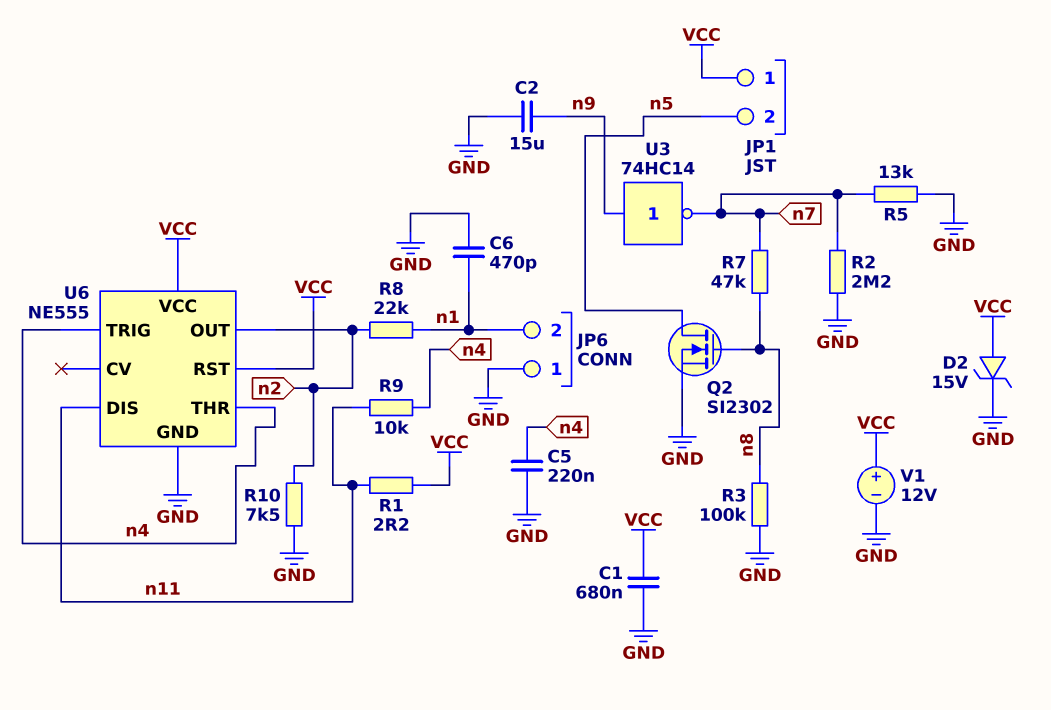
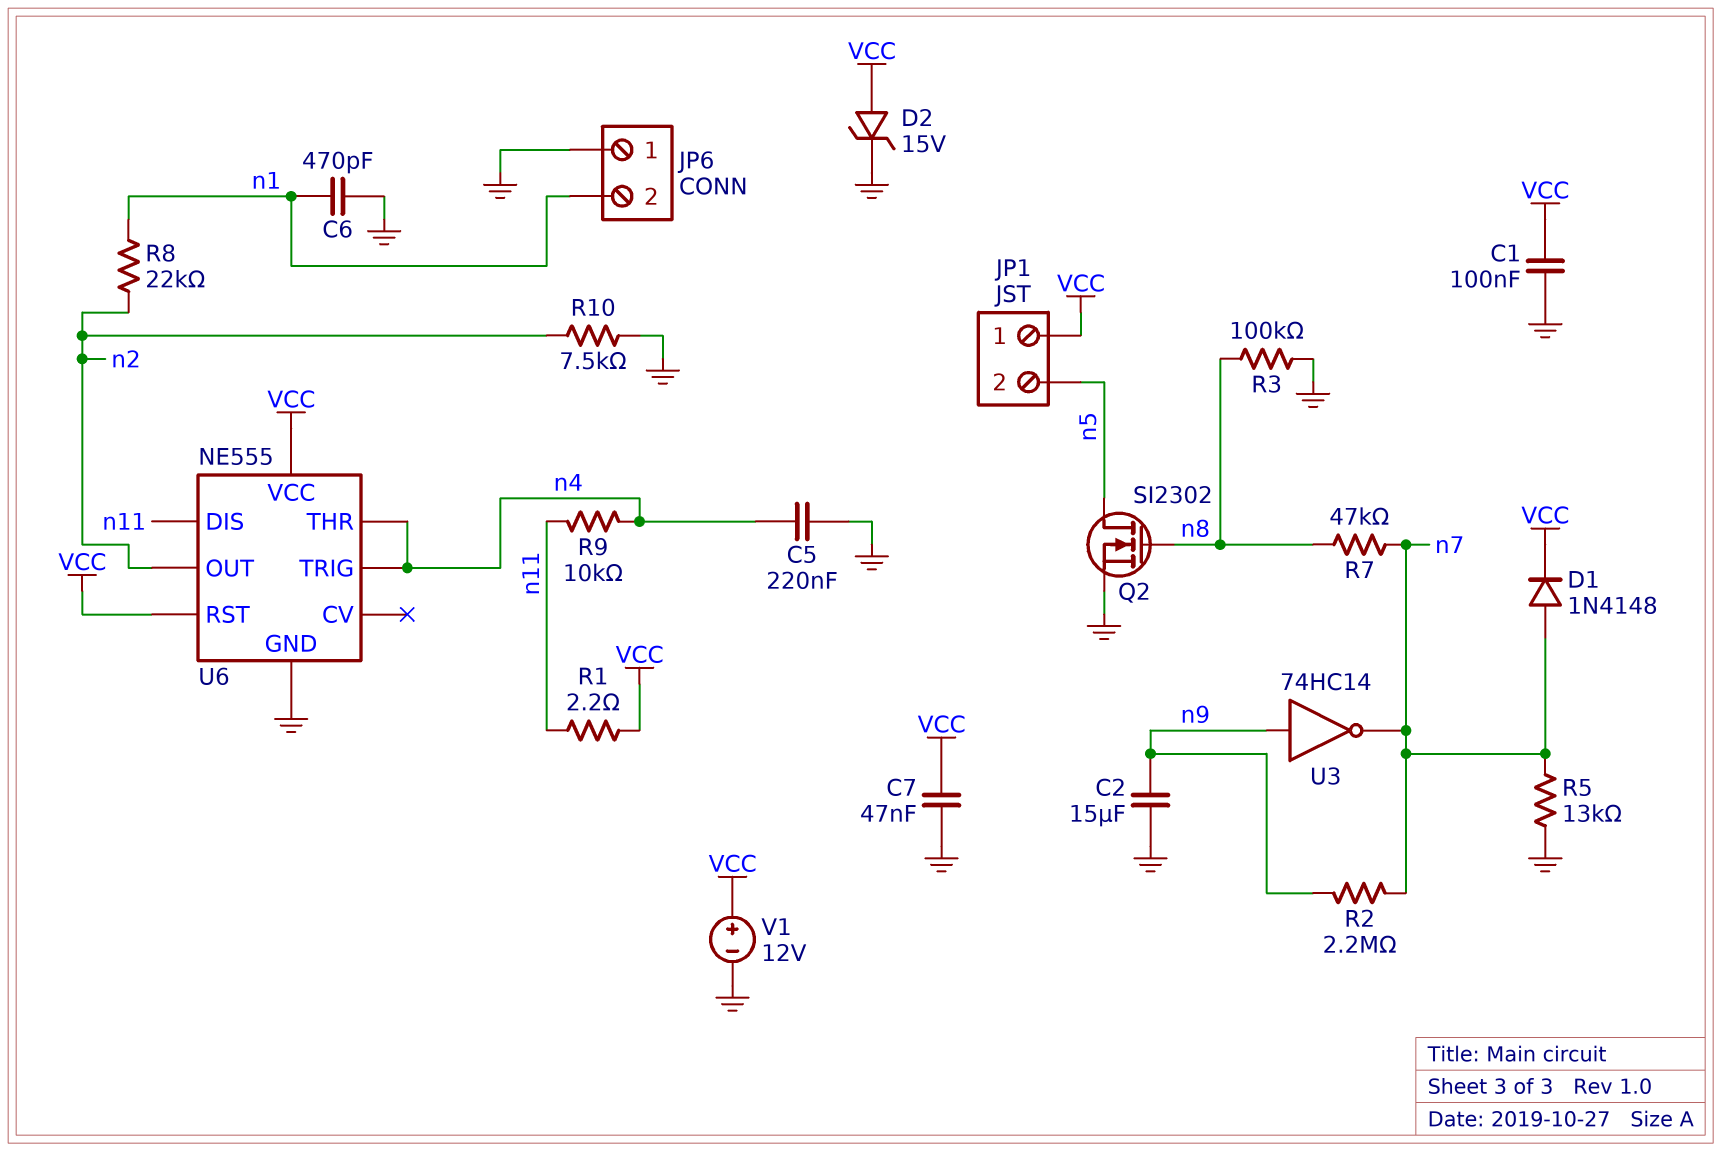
C1: 680nF (GND, VCC) -> 100nF (GND, VCC)
C7: none -> 47nF (GND, VCC)
D1: none -> diode 1N4148 (A n7, K VCC)
R2: 2.2M (GND, n7) -> 2.2M (n7, n9)

